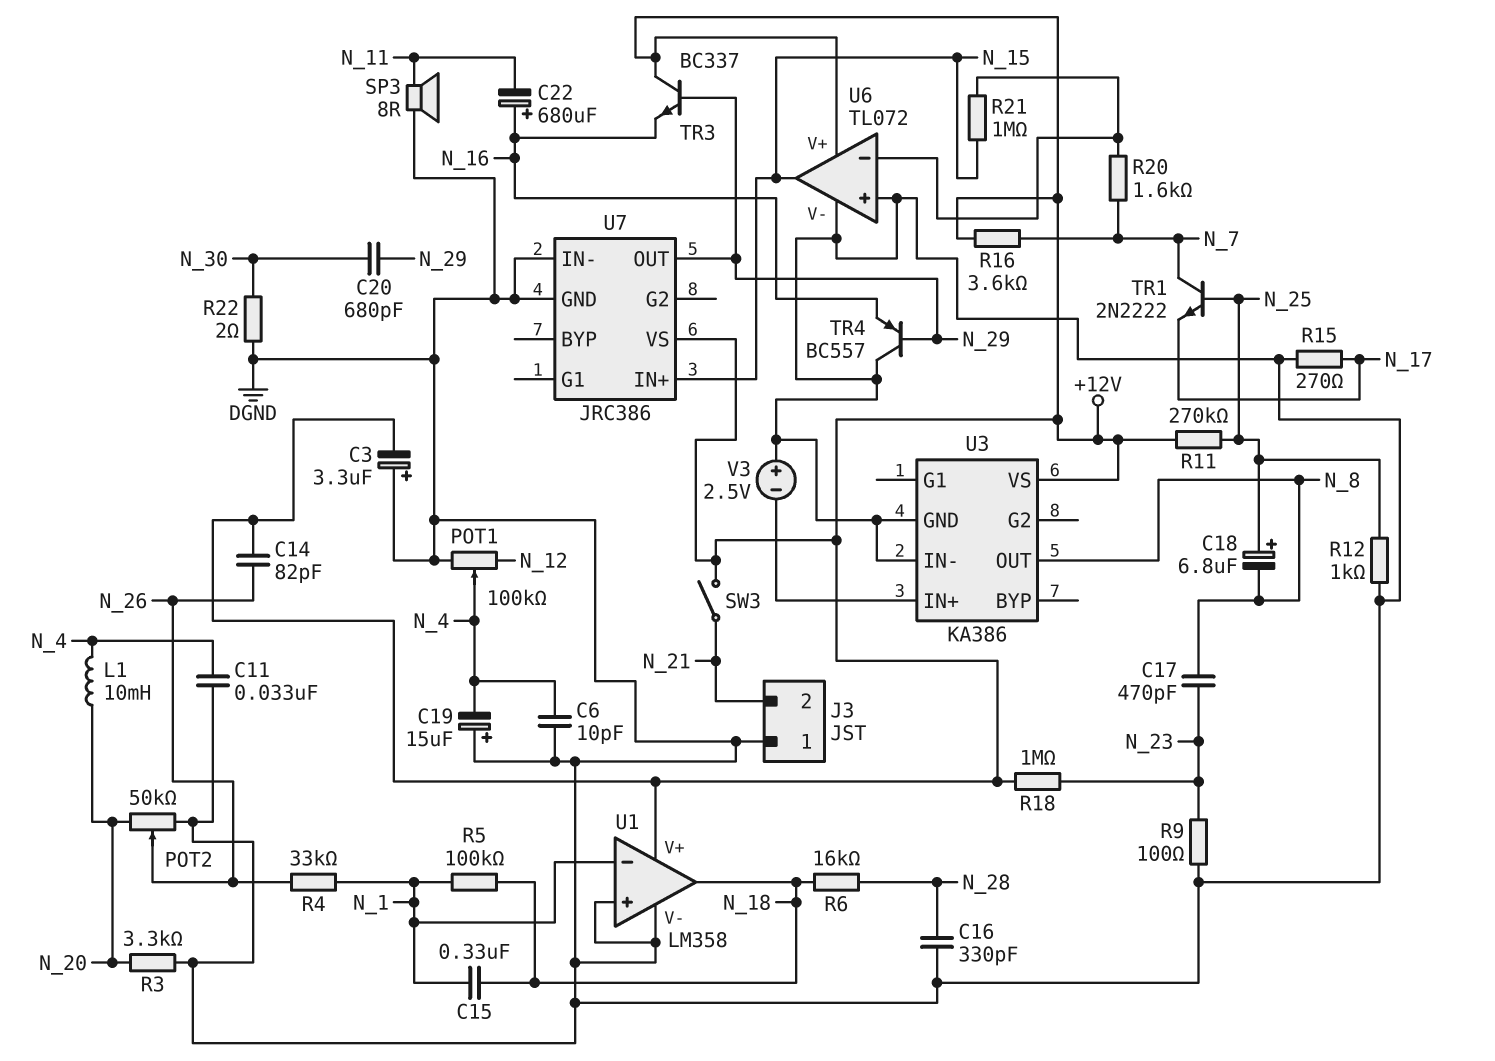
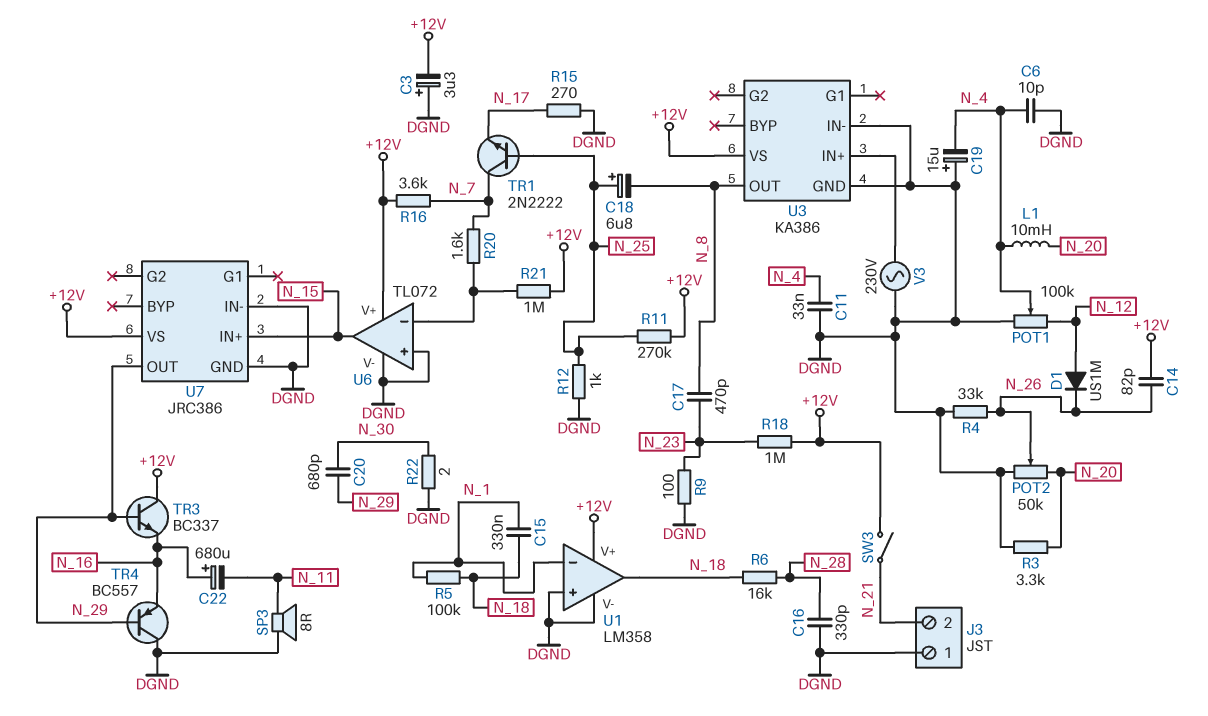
D1: none -> diode US1M (A N_12, K N_26)
R4: 33k (N_1, N_26) -> 33k (DGND, N_26)
R21: 1M (N_15, U6/in-) -> 1M (+12V, U6/in-)
V3: 2.5V (plus DGND, minus U3/IN+) -> AC 230V (DGND, U3/IN+)

